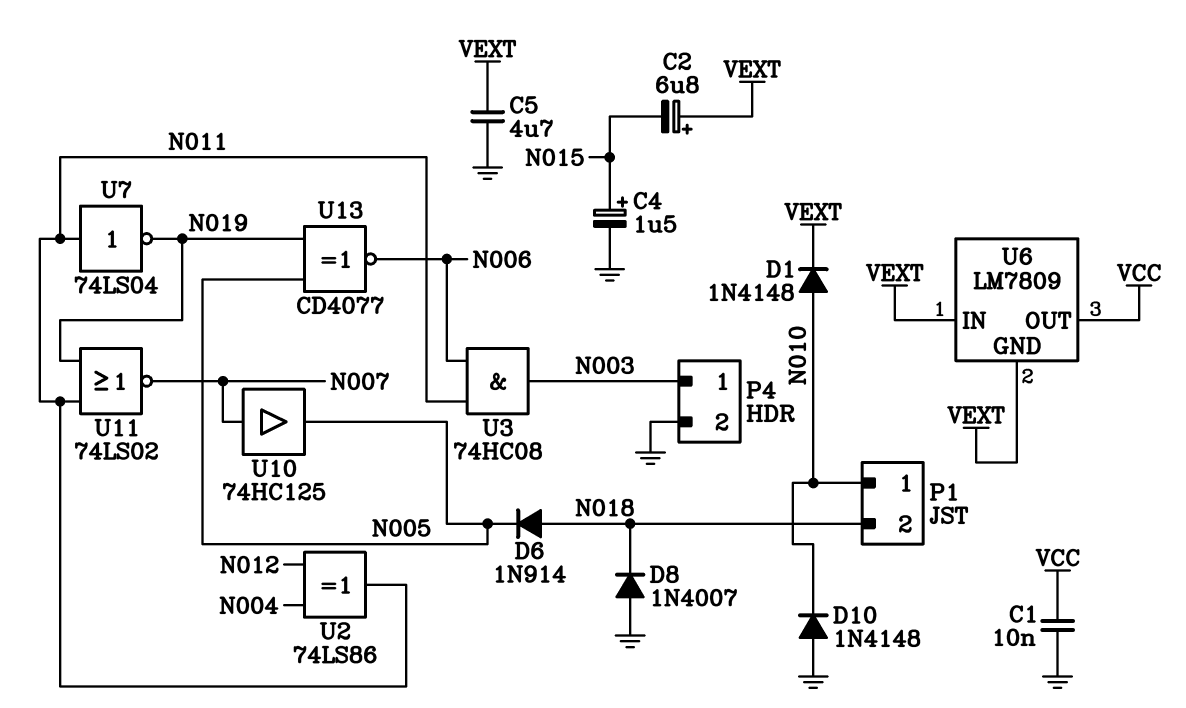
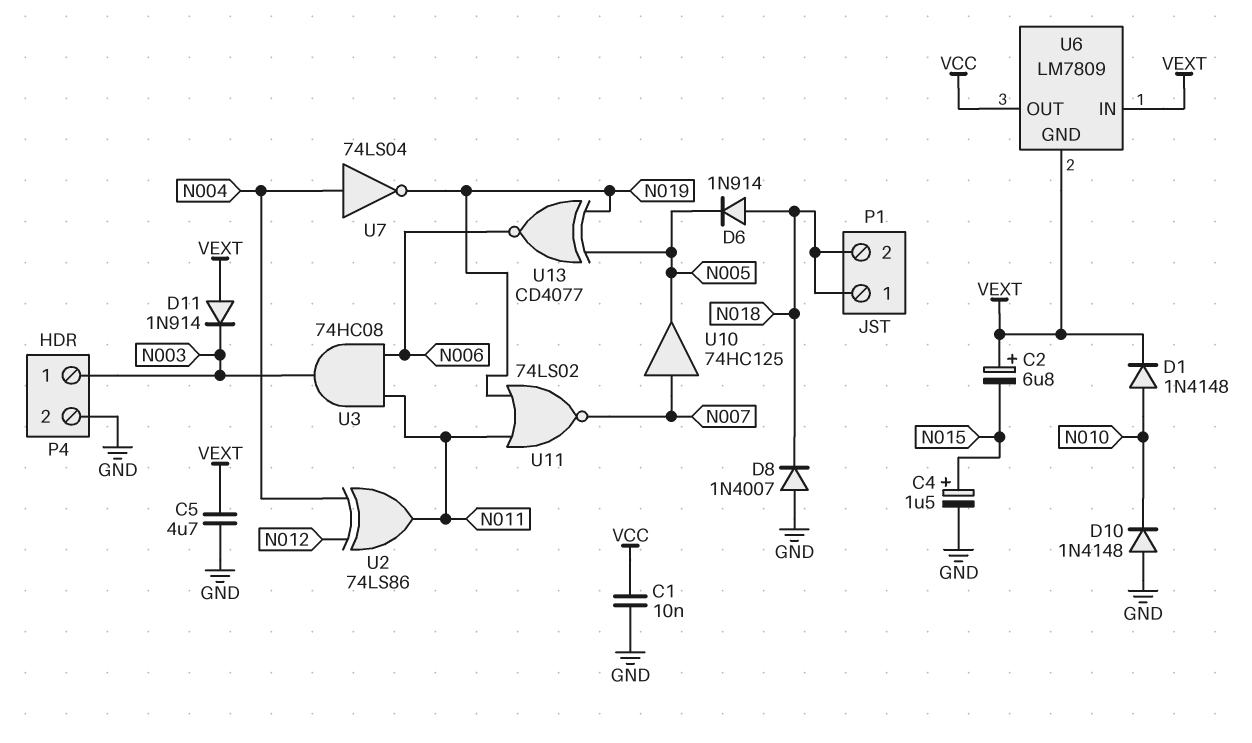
D11: none -> diode 1N914 (A VEXT, K N003)
P1 pin 1: N010 -> N018
U7: NOT 74LS04 (in N011, out N019) -> NOT 74LS04 (in N004, out N019)

